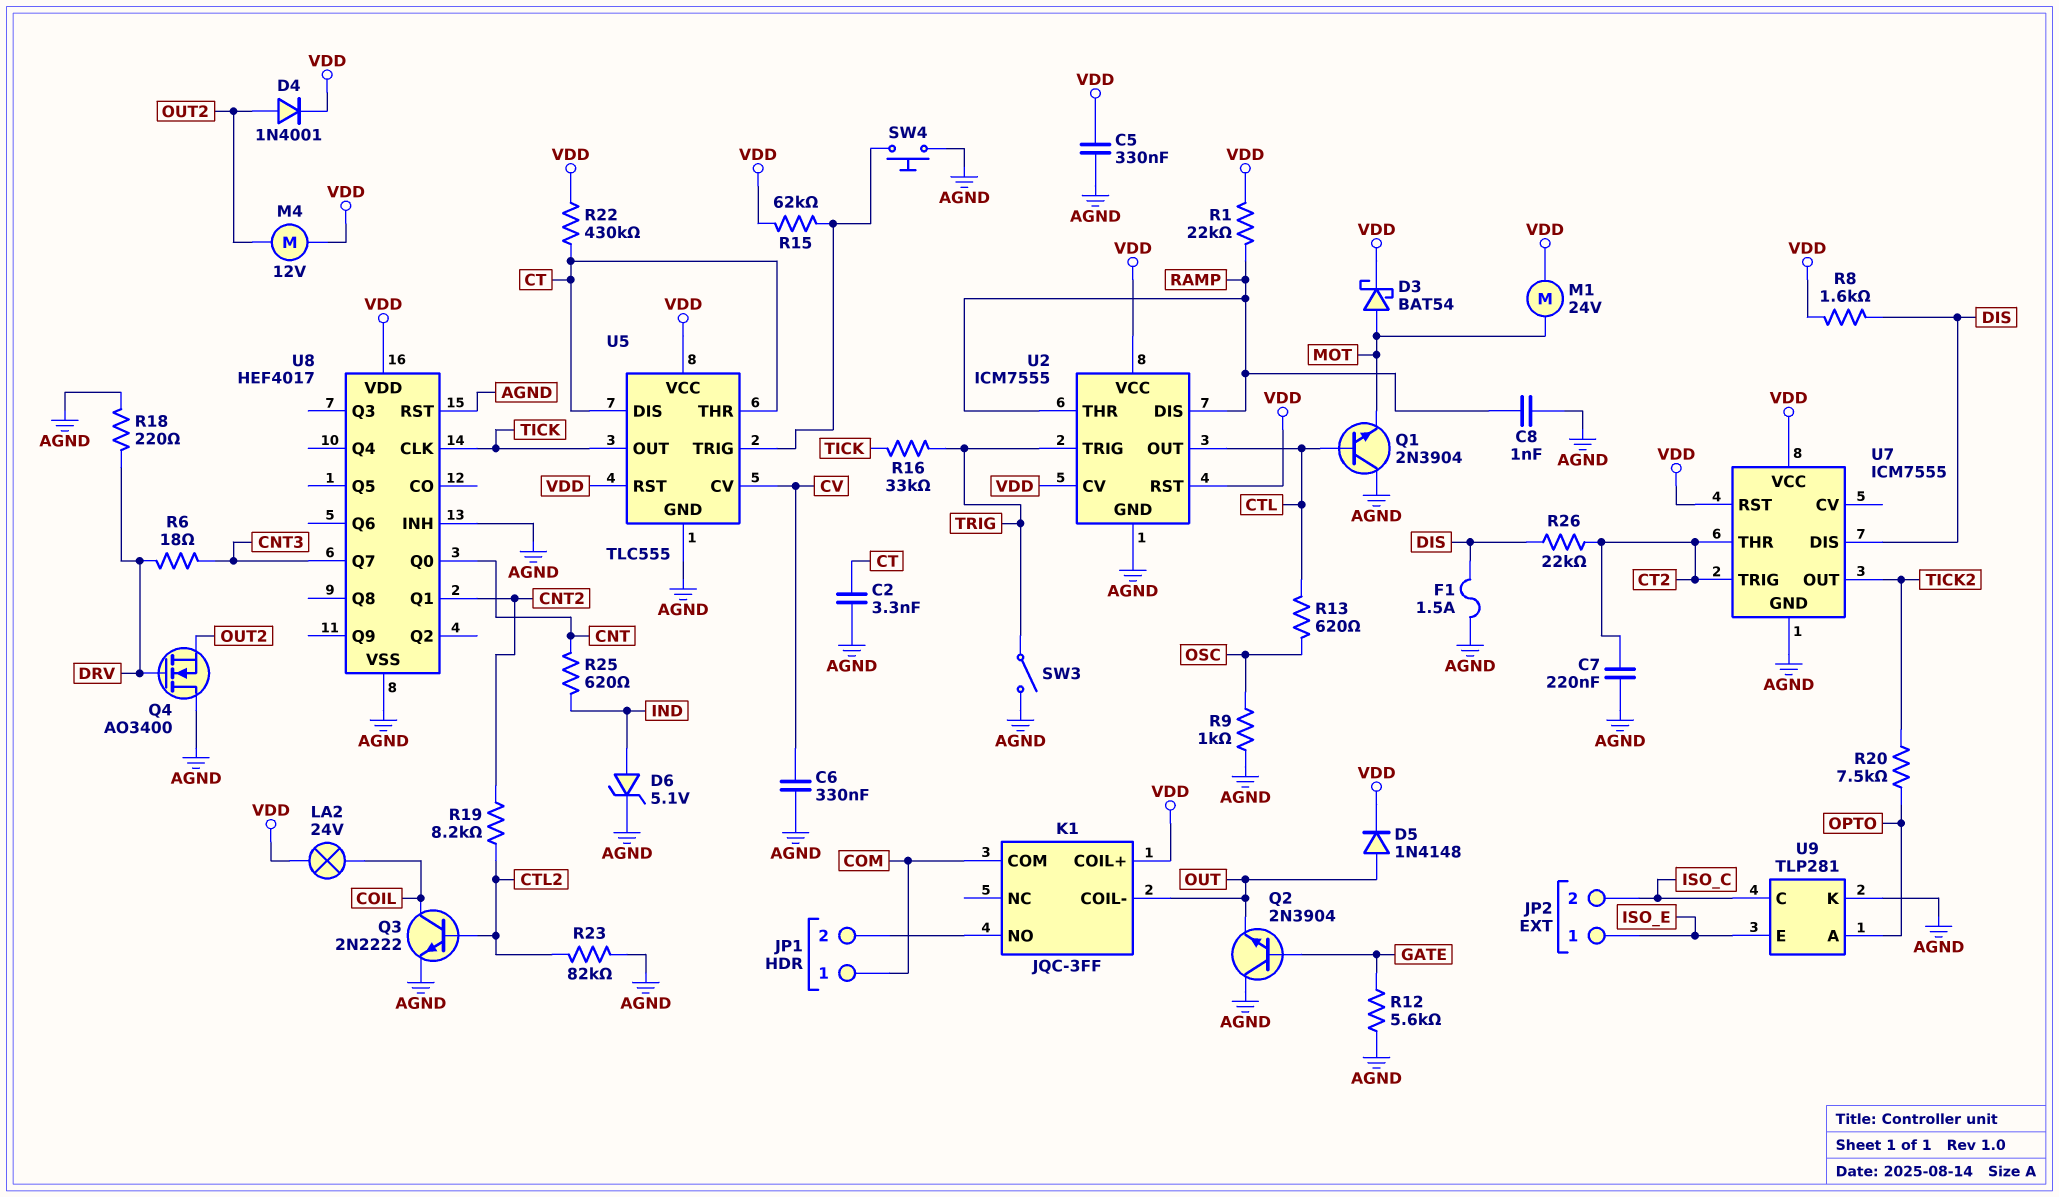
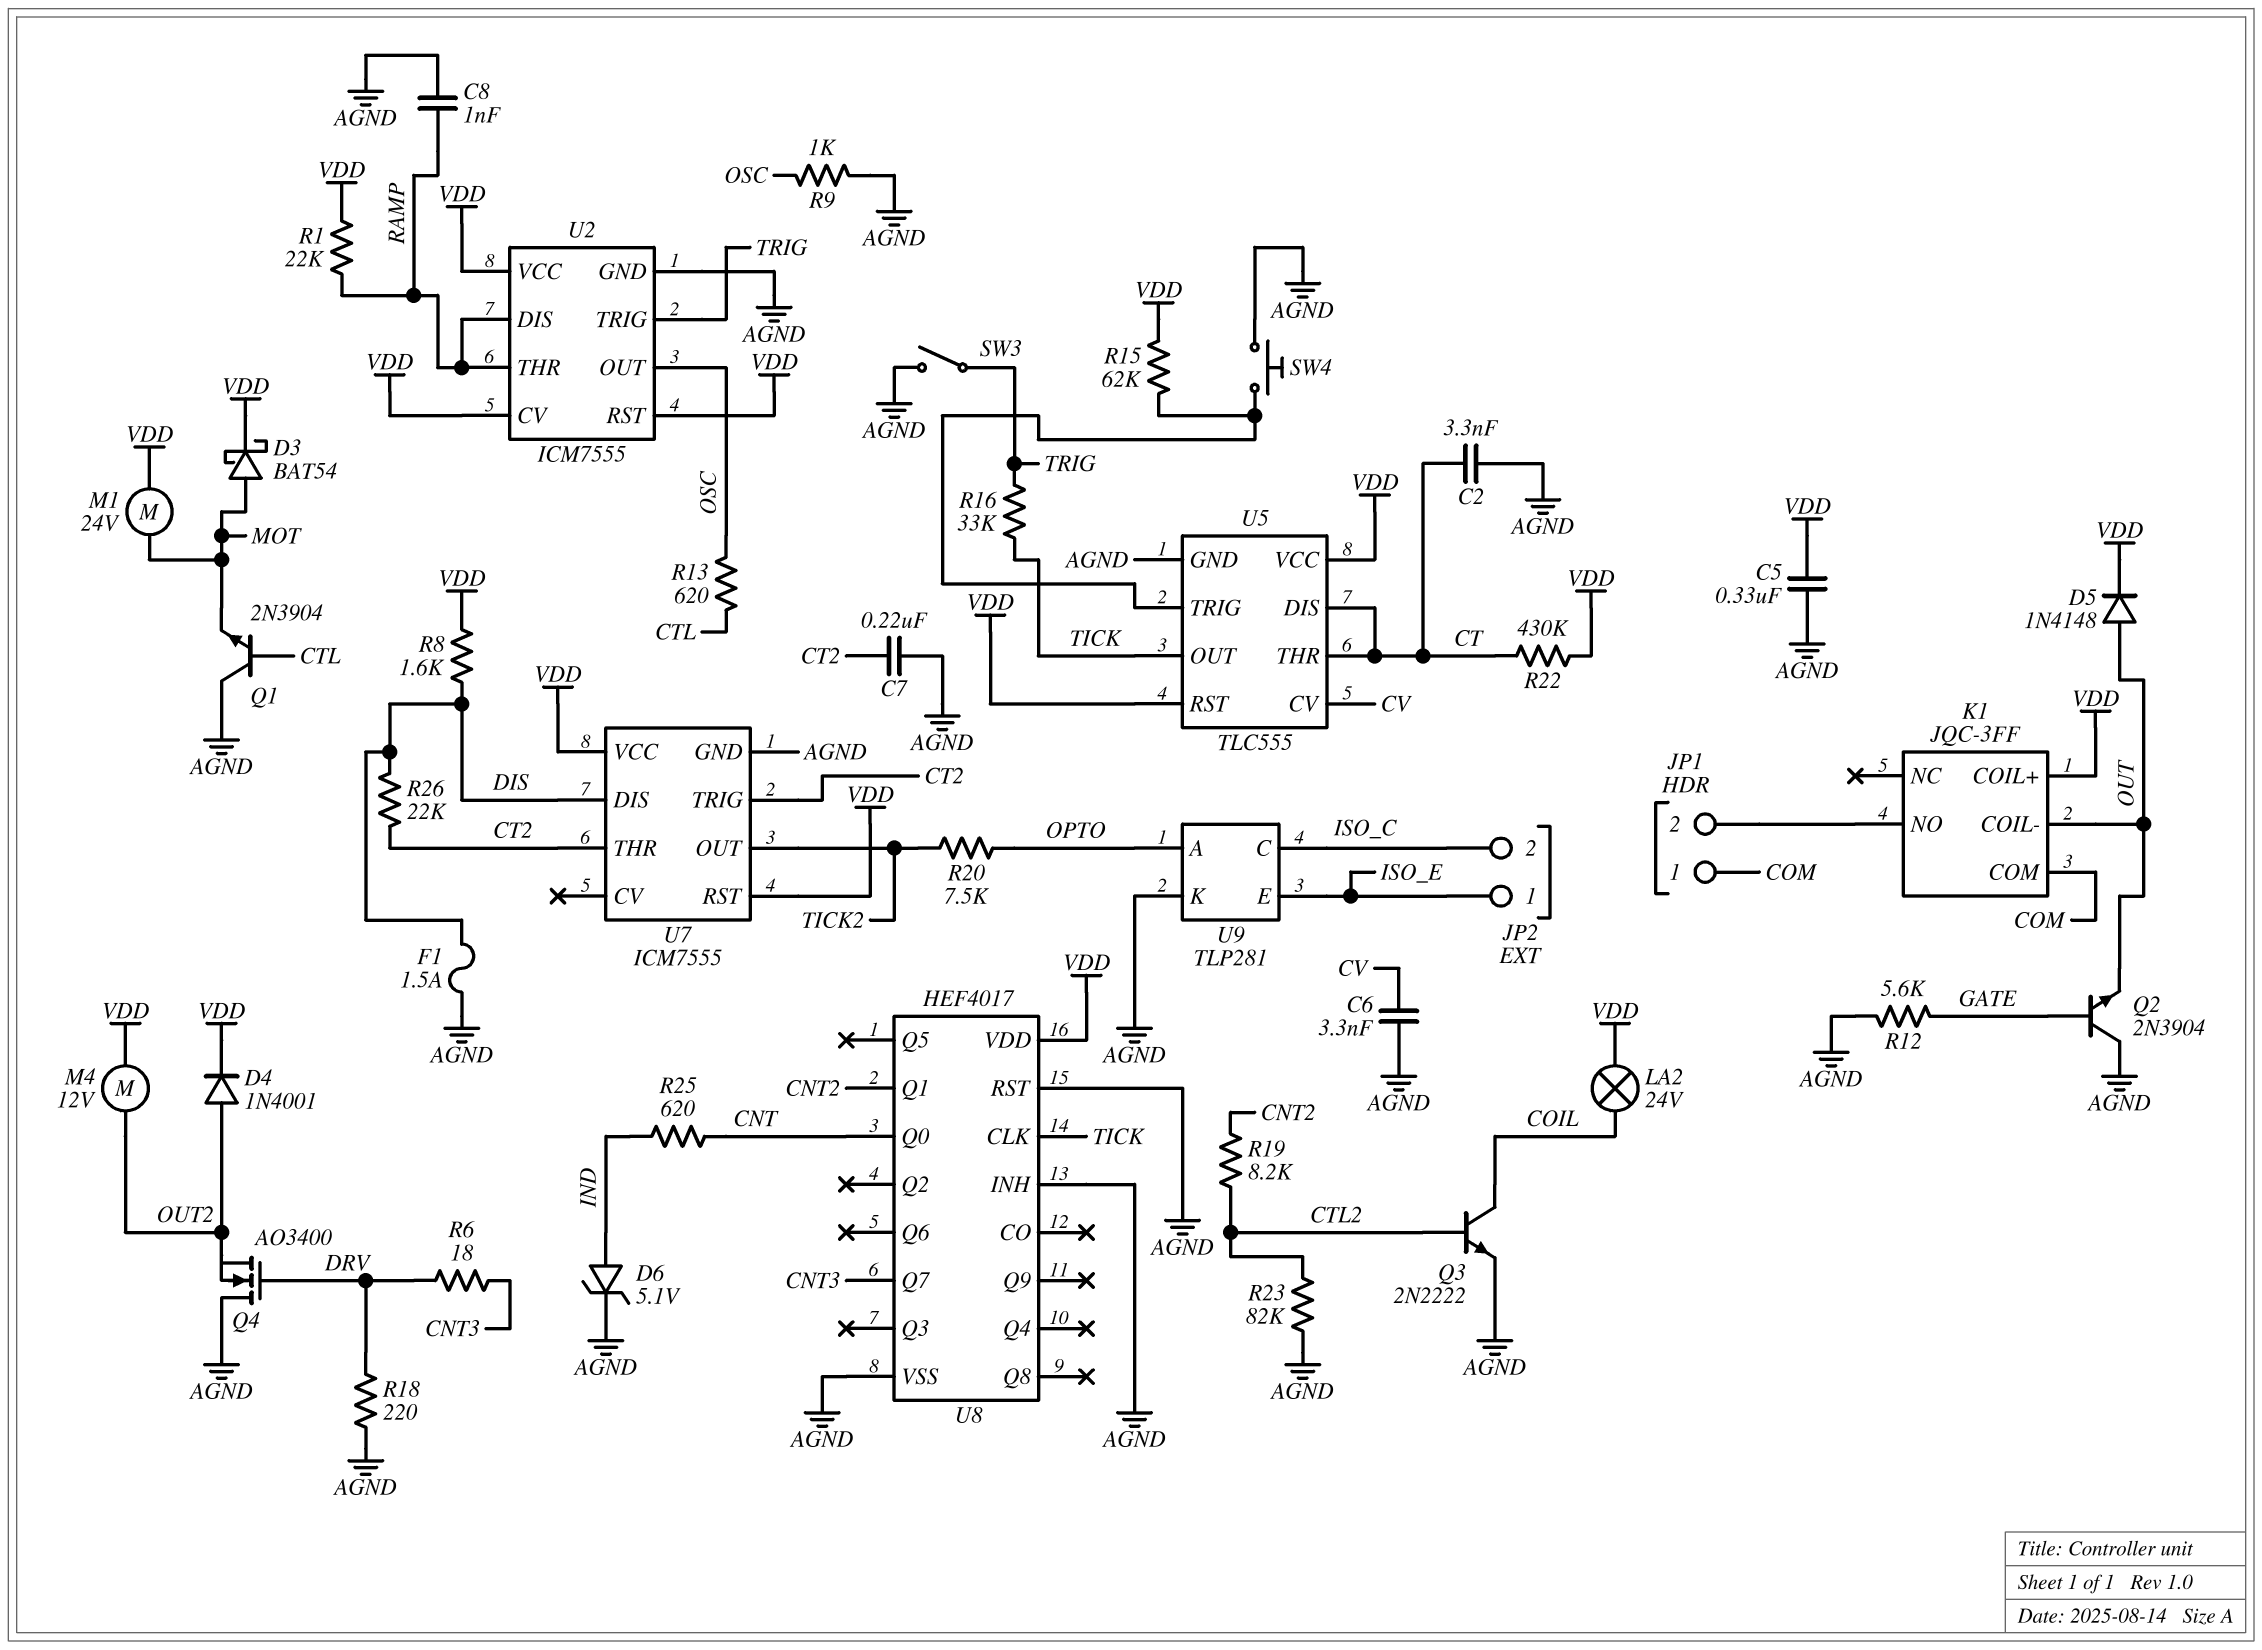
C6: 330nF (AGND, CV) -> 3.3nF (AGND, CV)
U2 pin OUT: CTL -> OSC

